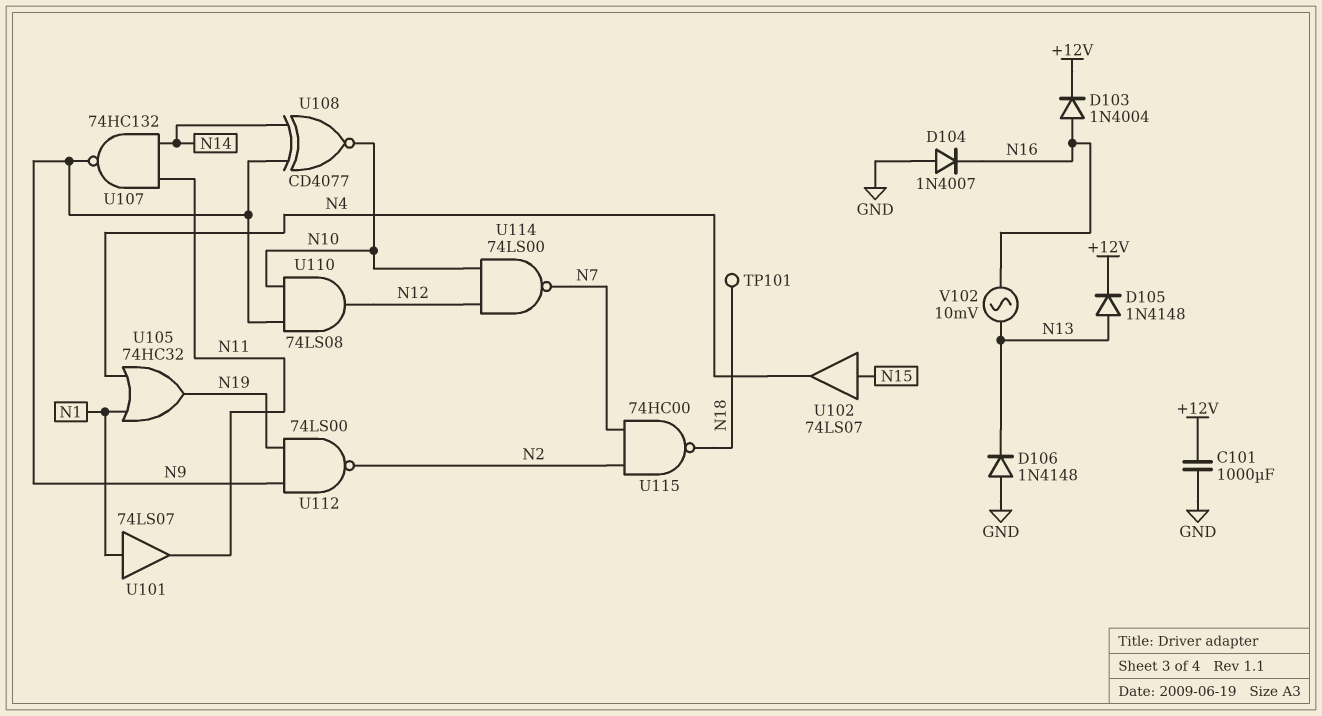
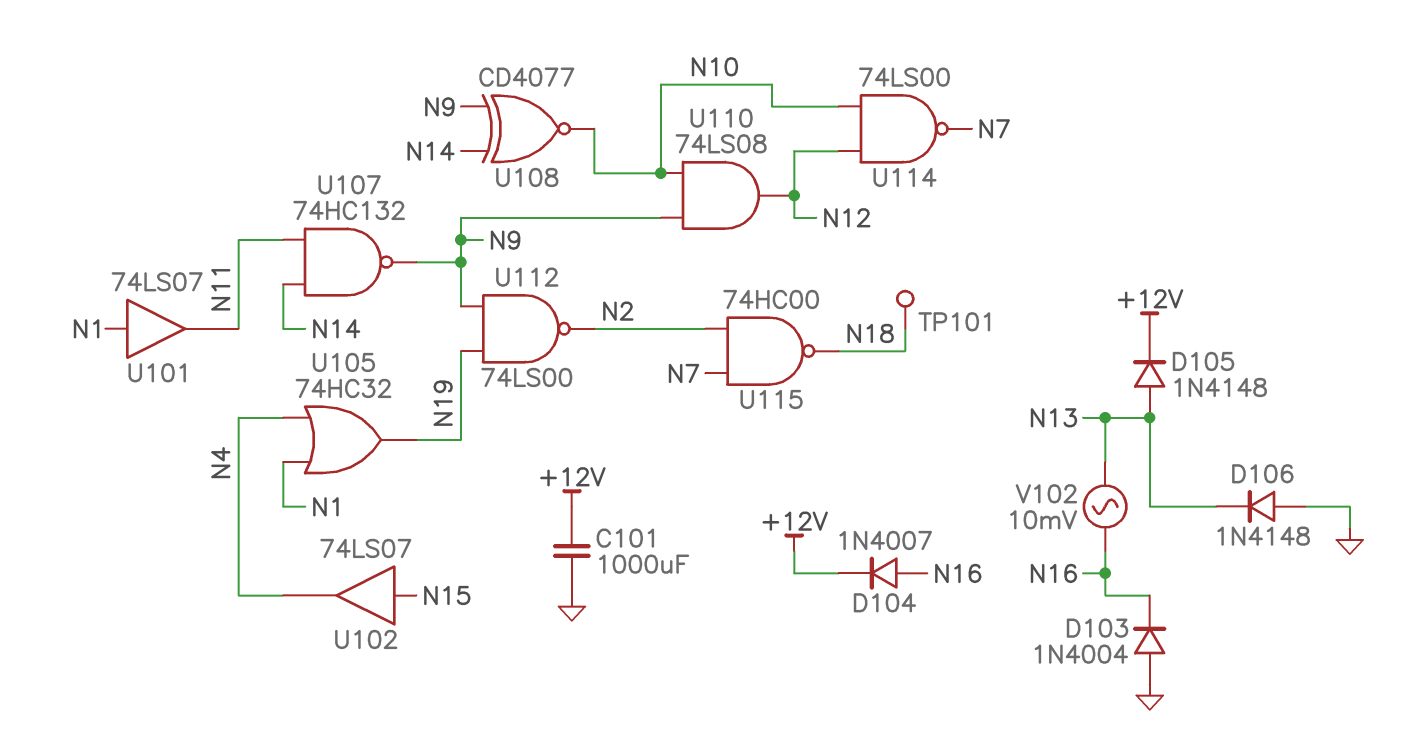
D103: diode 1N4004 (A N16, K +12V) -> diode 1N4004 (A GND, K N16)
D104: diode 1N4007 (A GND, K N16) -> diode 1N4007 (A N16, K +12V)

